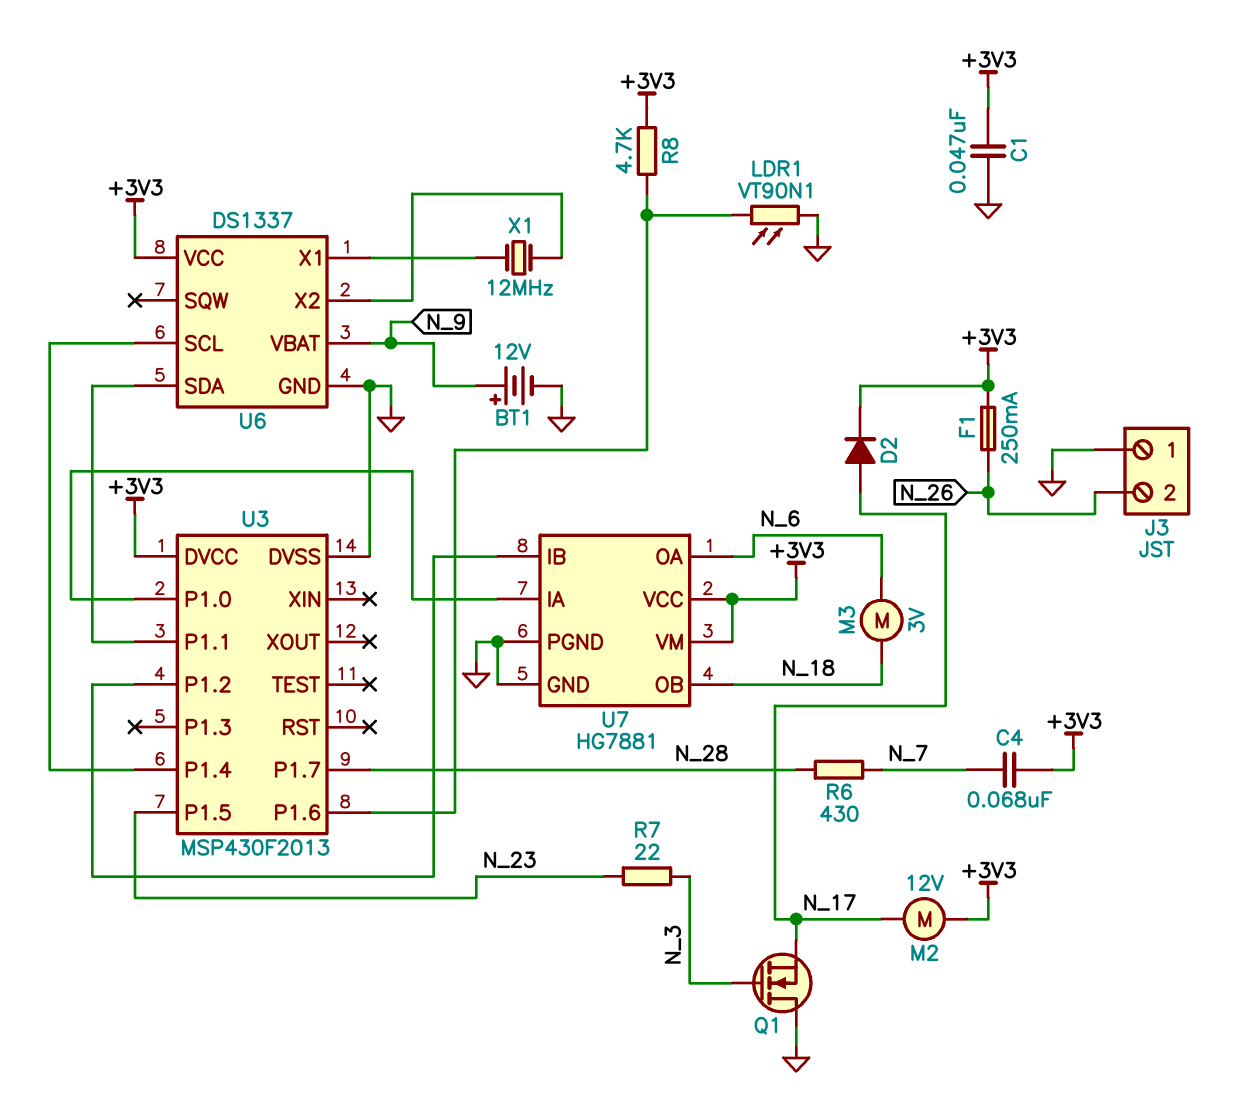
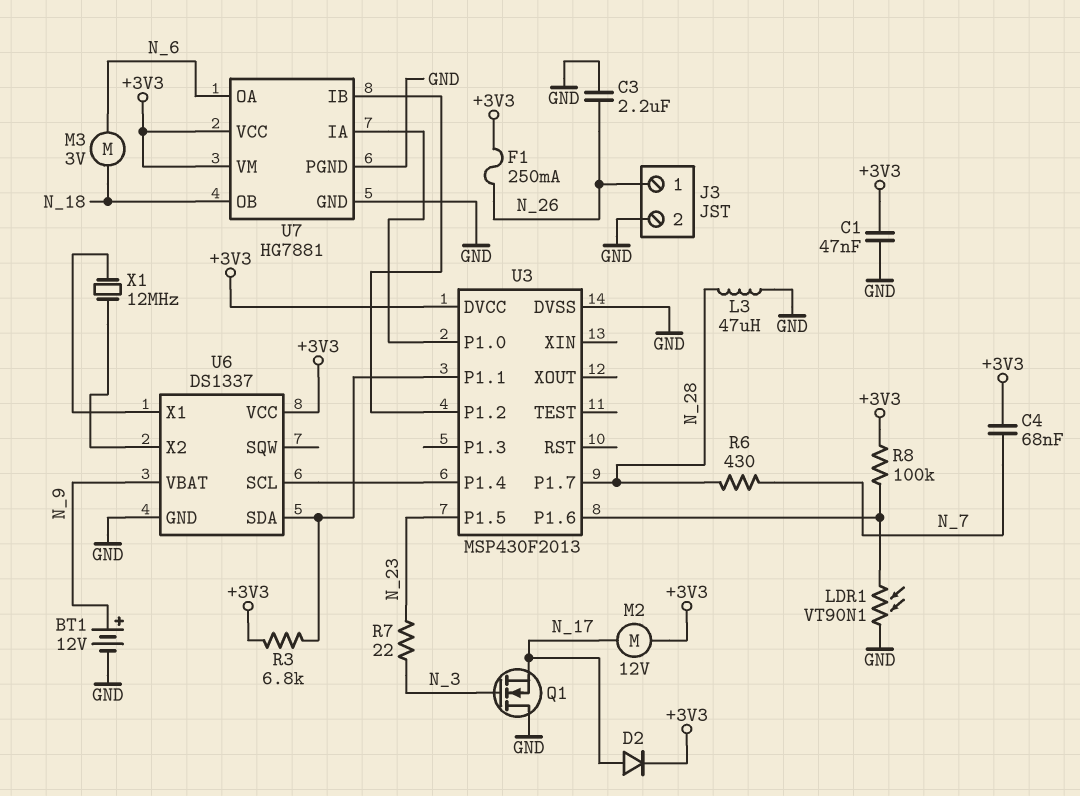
C3: none -> 2.2uF (GND, N_26)
J3 pin 1: GND -> N_26
J3 pin 2: N_26 -> GND
L3: none -> 47uH (GND, N_28)
R3: none -> 6.8k (+3V3, U3/P1.1)
R8: 4.7k (+3V3, U3/P1.6) -> 100k (+3V3, U3/P1.6)

